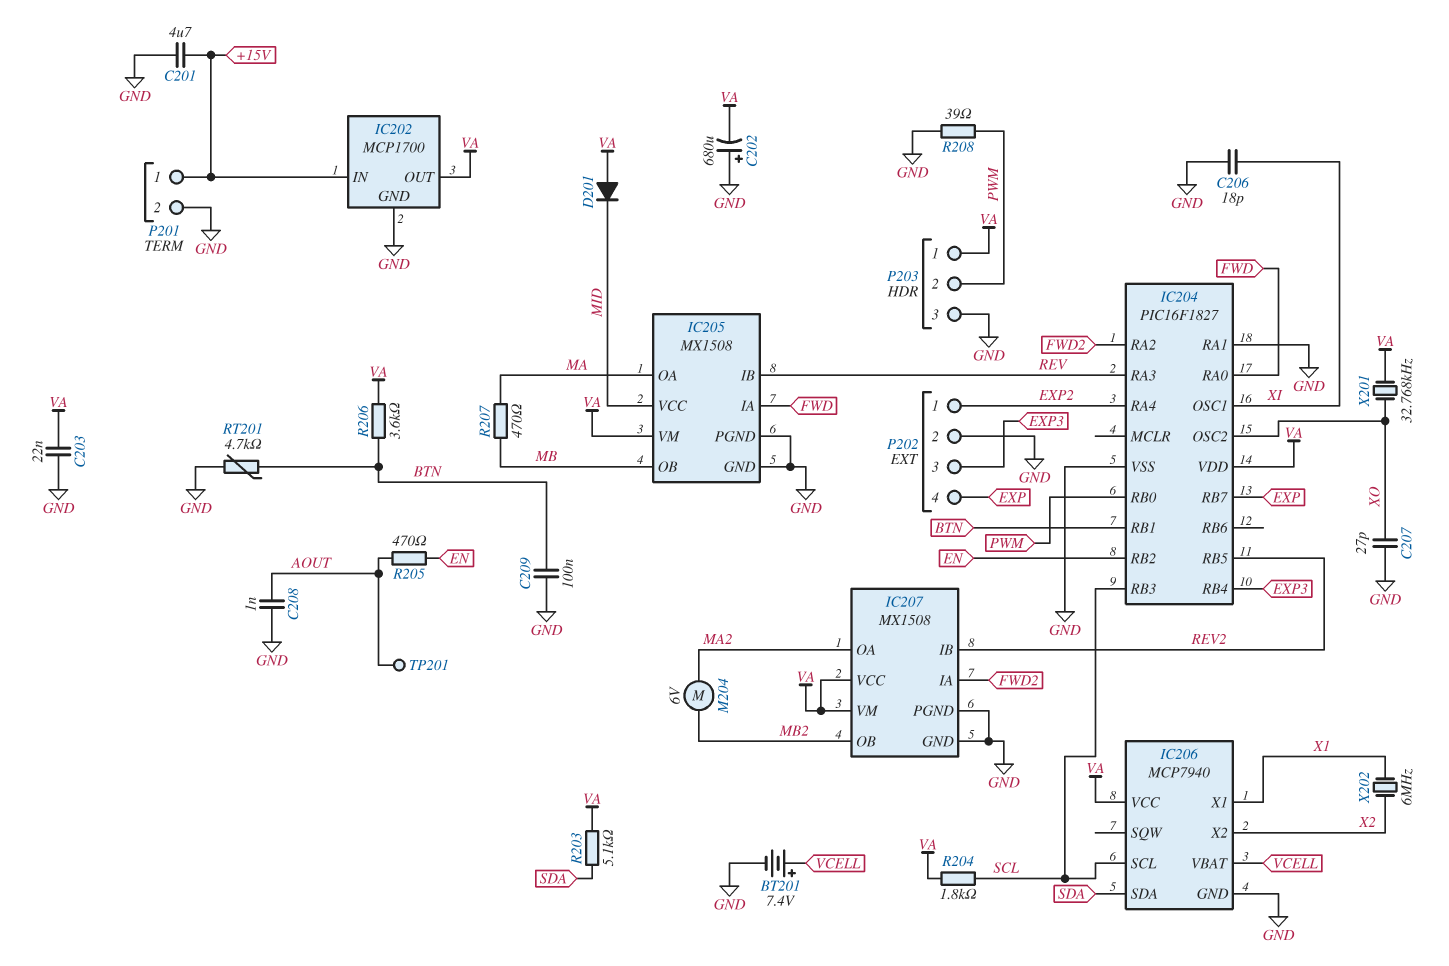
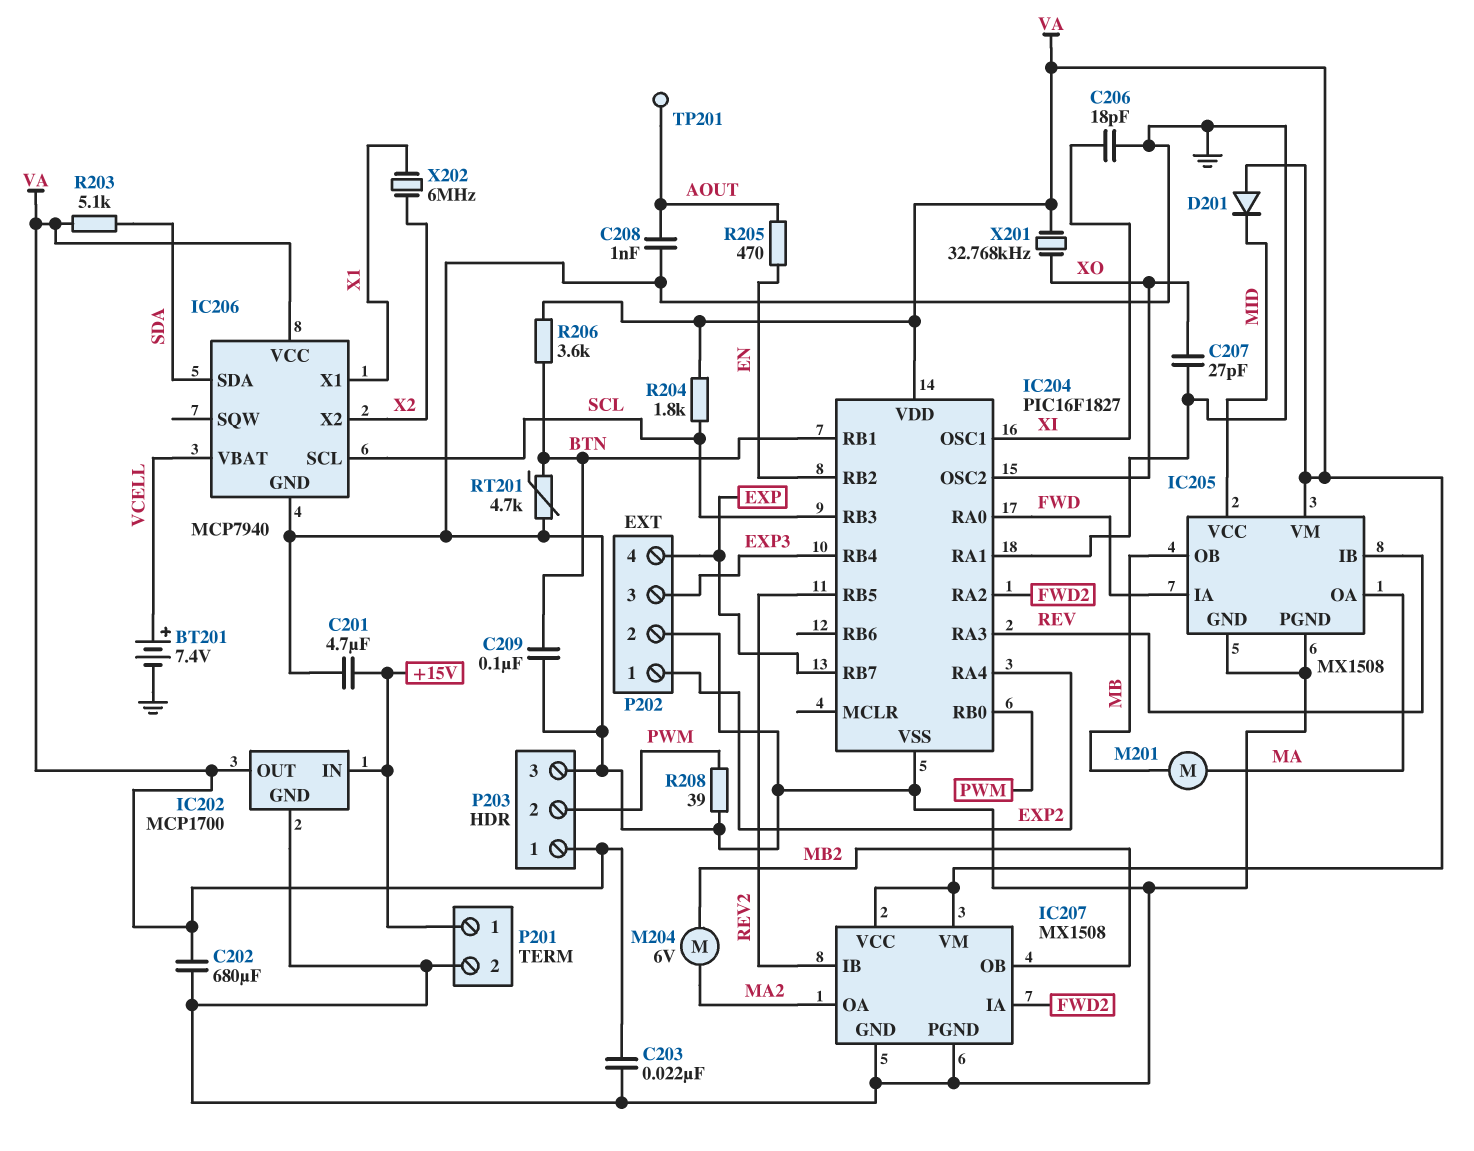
C202: 680uF (plus GND, minus VA) -> 680uF (GND, VA)
M201: none -> motor (MA, MB)
R207: 470 (MA, MB) -> none

